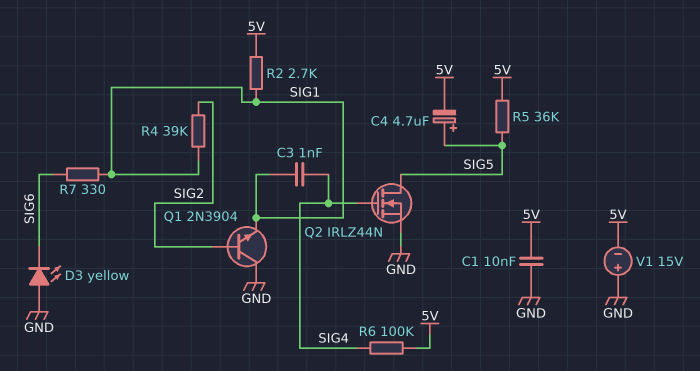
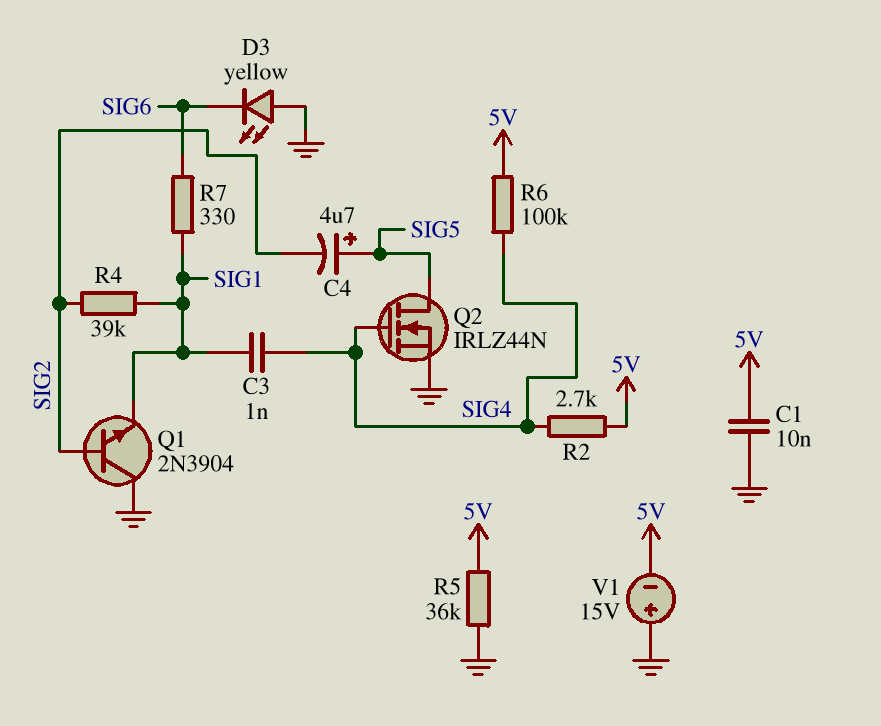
C4: 4.7uF (plus SIG5, minus 5V) -> 4.7uF (plus SIG5, minus SIG2)
R2: 2.7k (5V, SIG1) -> 2.7k (5V, SIG4)
R5: 36k (5V, SIG5) -> 36k (5V, GND)

